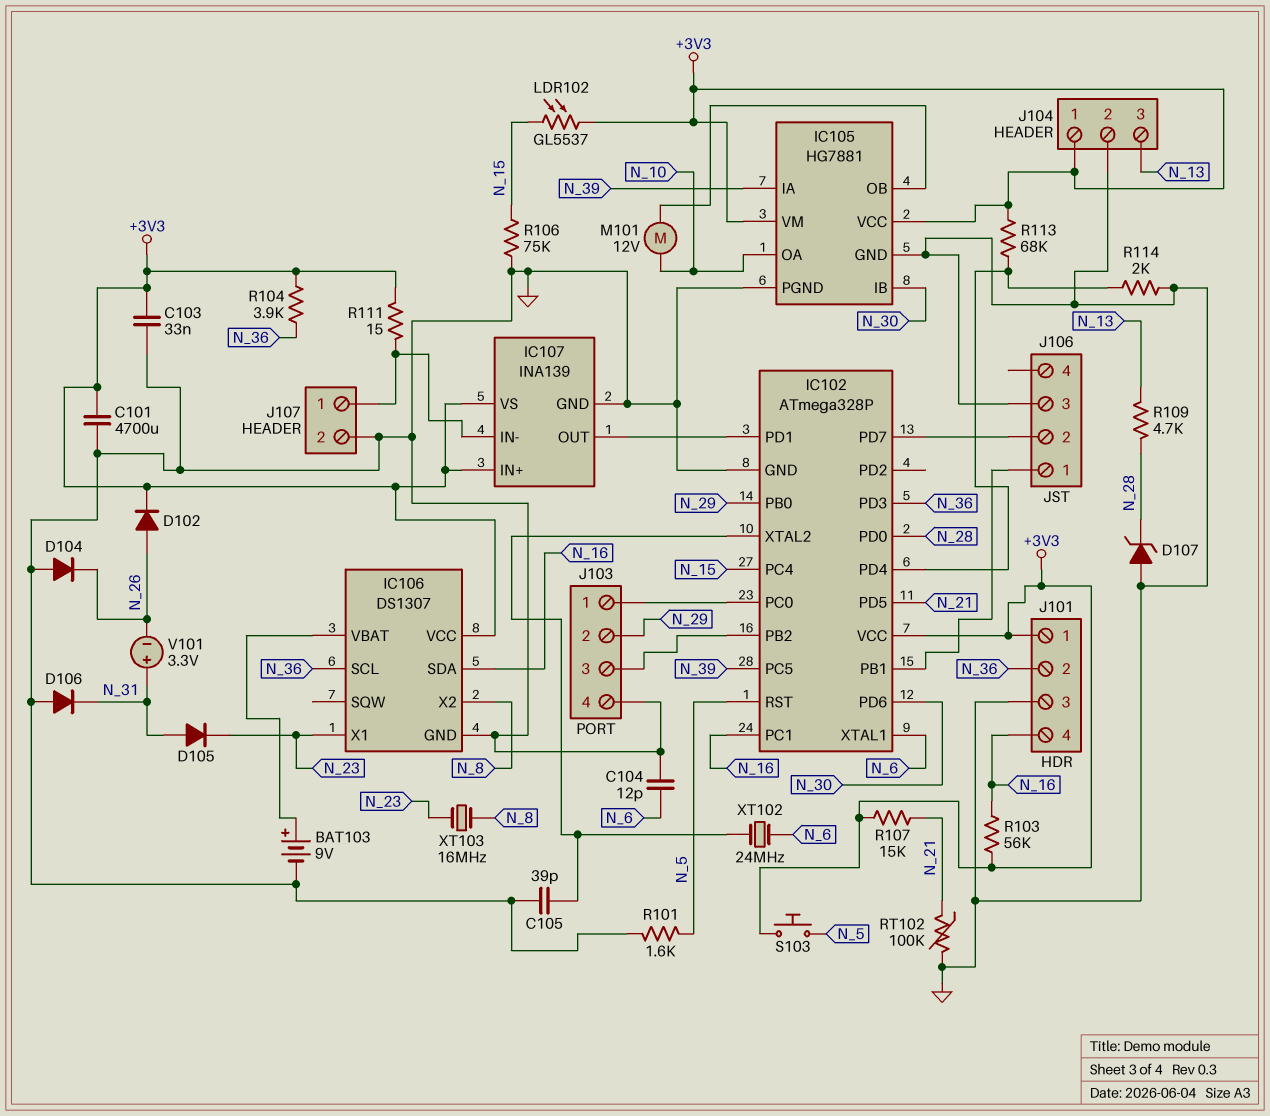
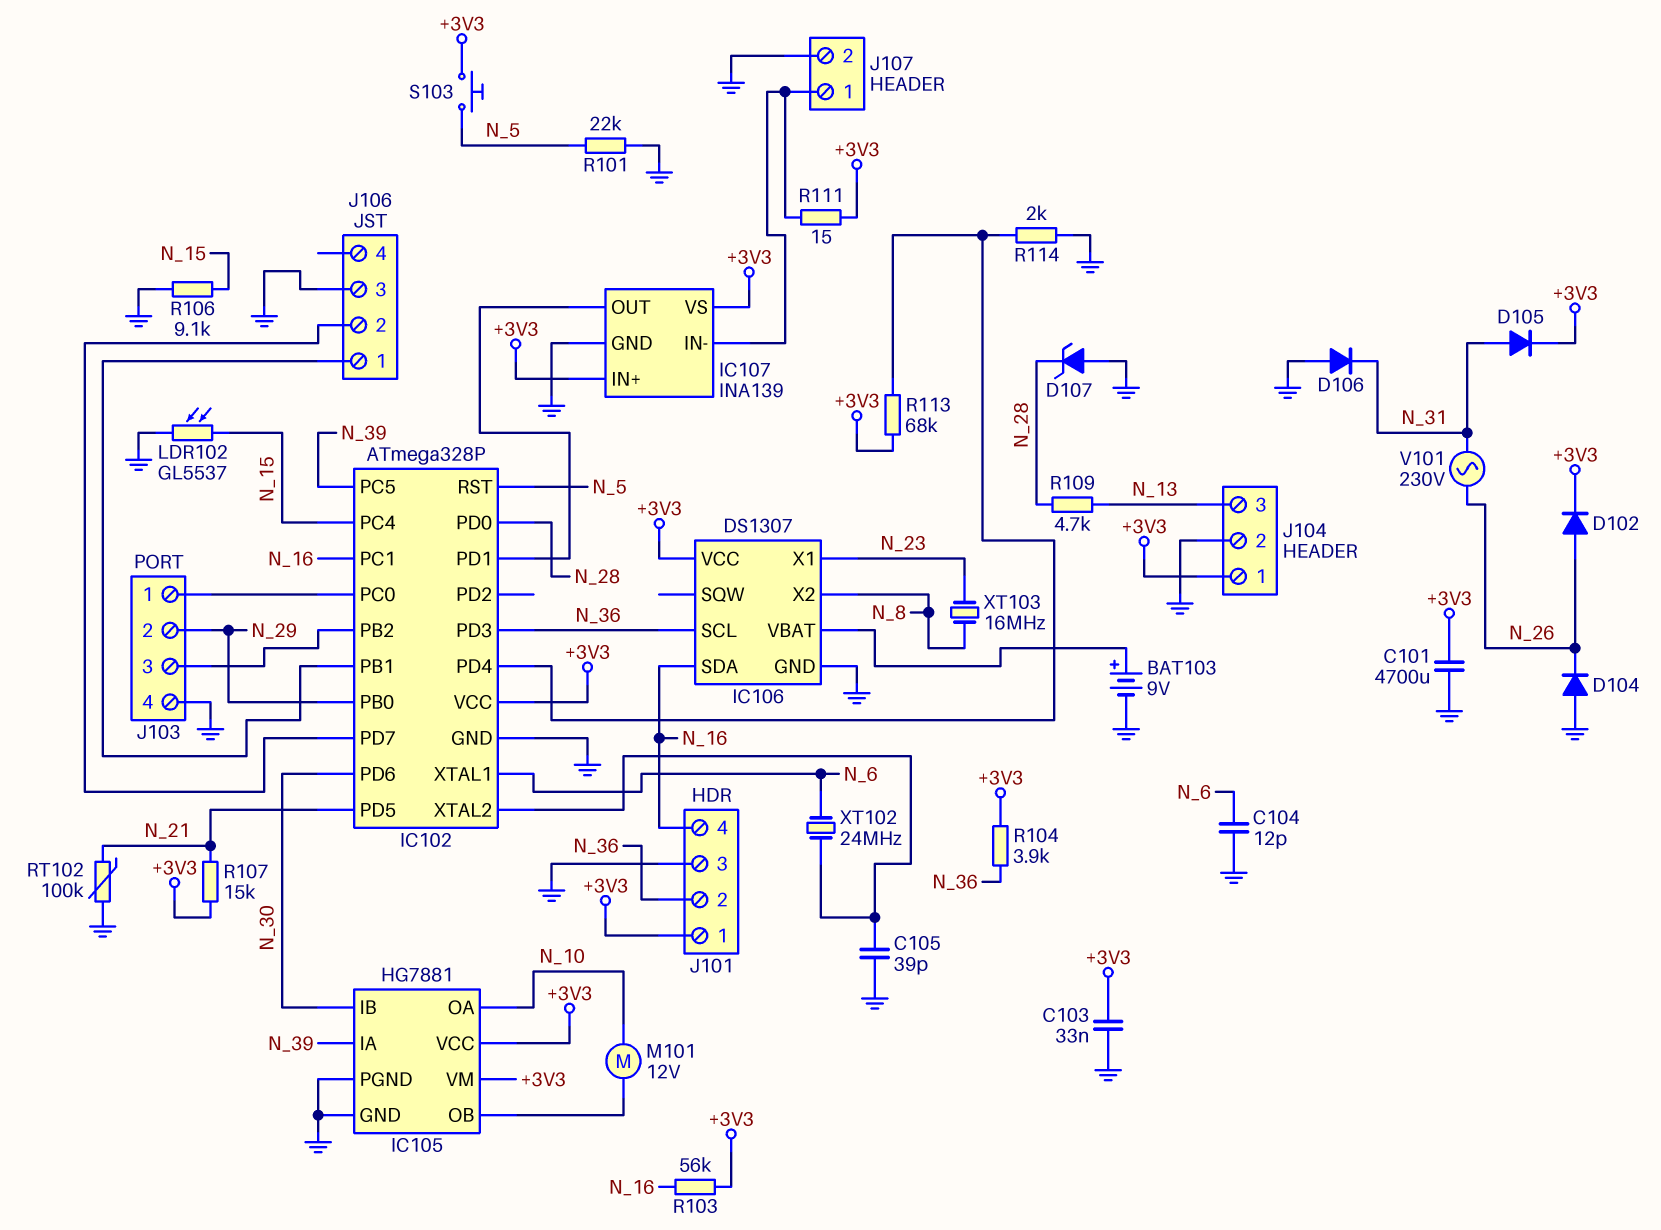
D105: diode (A N_31, K N_23) -> diode (A N_31, K +3V3)
LDR102: GL5537 (+3V3, N_15) -> GL5537 (GND, N_15)
R101: 1.6k (GND, N_5) -> 22k (GND, N_5)
R106: 75k (GND, N_15) -> 9.1k (GND, N_15)
V101: 3.3V (plus N_31, minus N_26) -> AC 230V (N_26, N_31)

